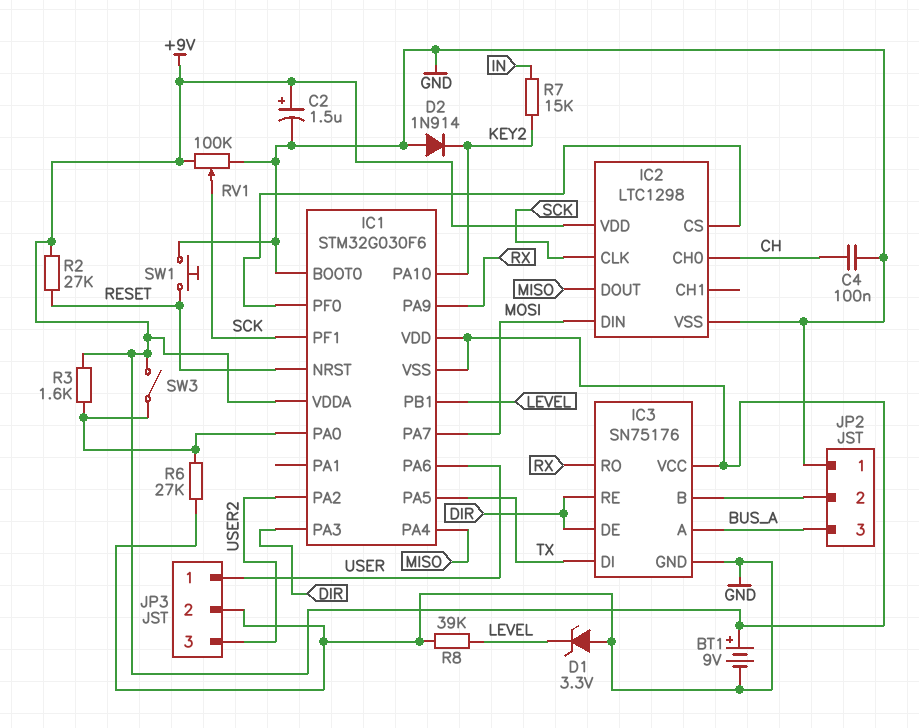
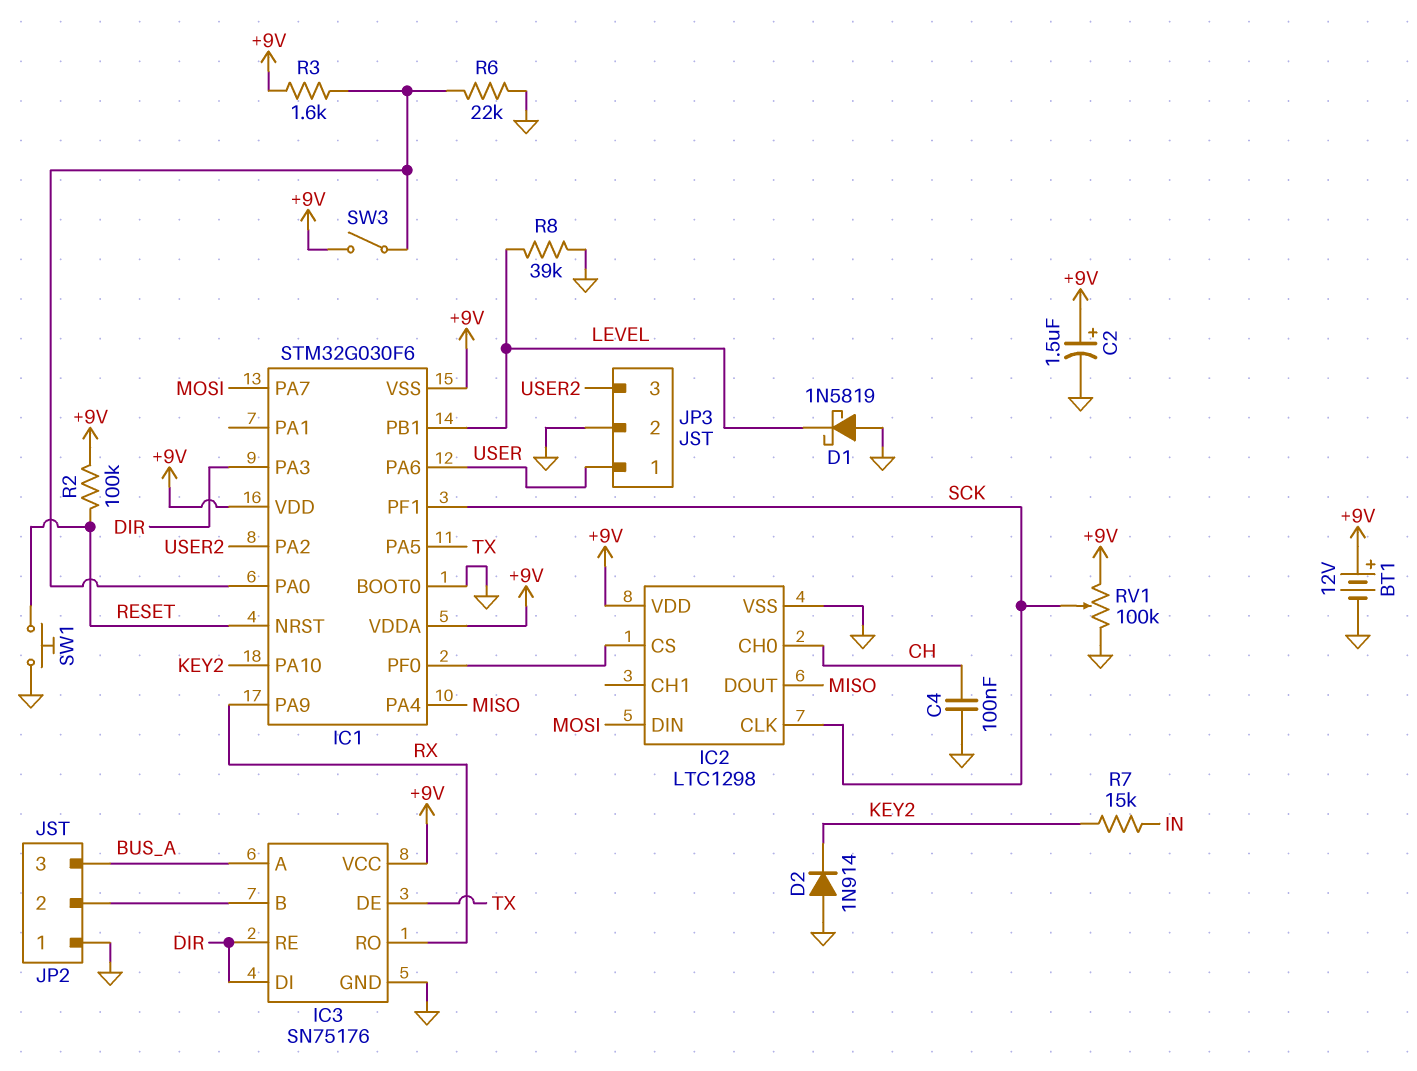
BT1: 9V (plus +9V, minus GND) -> 12V (plus +9V, minus GND)
D1: zener 3.3V (A GND, K LEVEL) -> schottky 1N5819 (A GND, K LEVEL)
IC3 pin DE: DIR -> TX
IC3 pin DI: TX -> DIR
R2: 27k (+9V, RESET) -> 100k (+9V, RESET)
R6: 27k (GND, IC1/PA0) -> 22k (GND, IC1/PA0)

